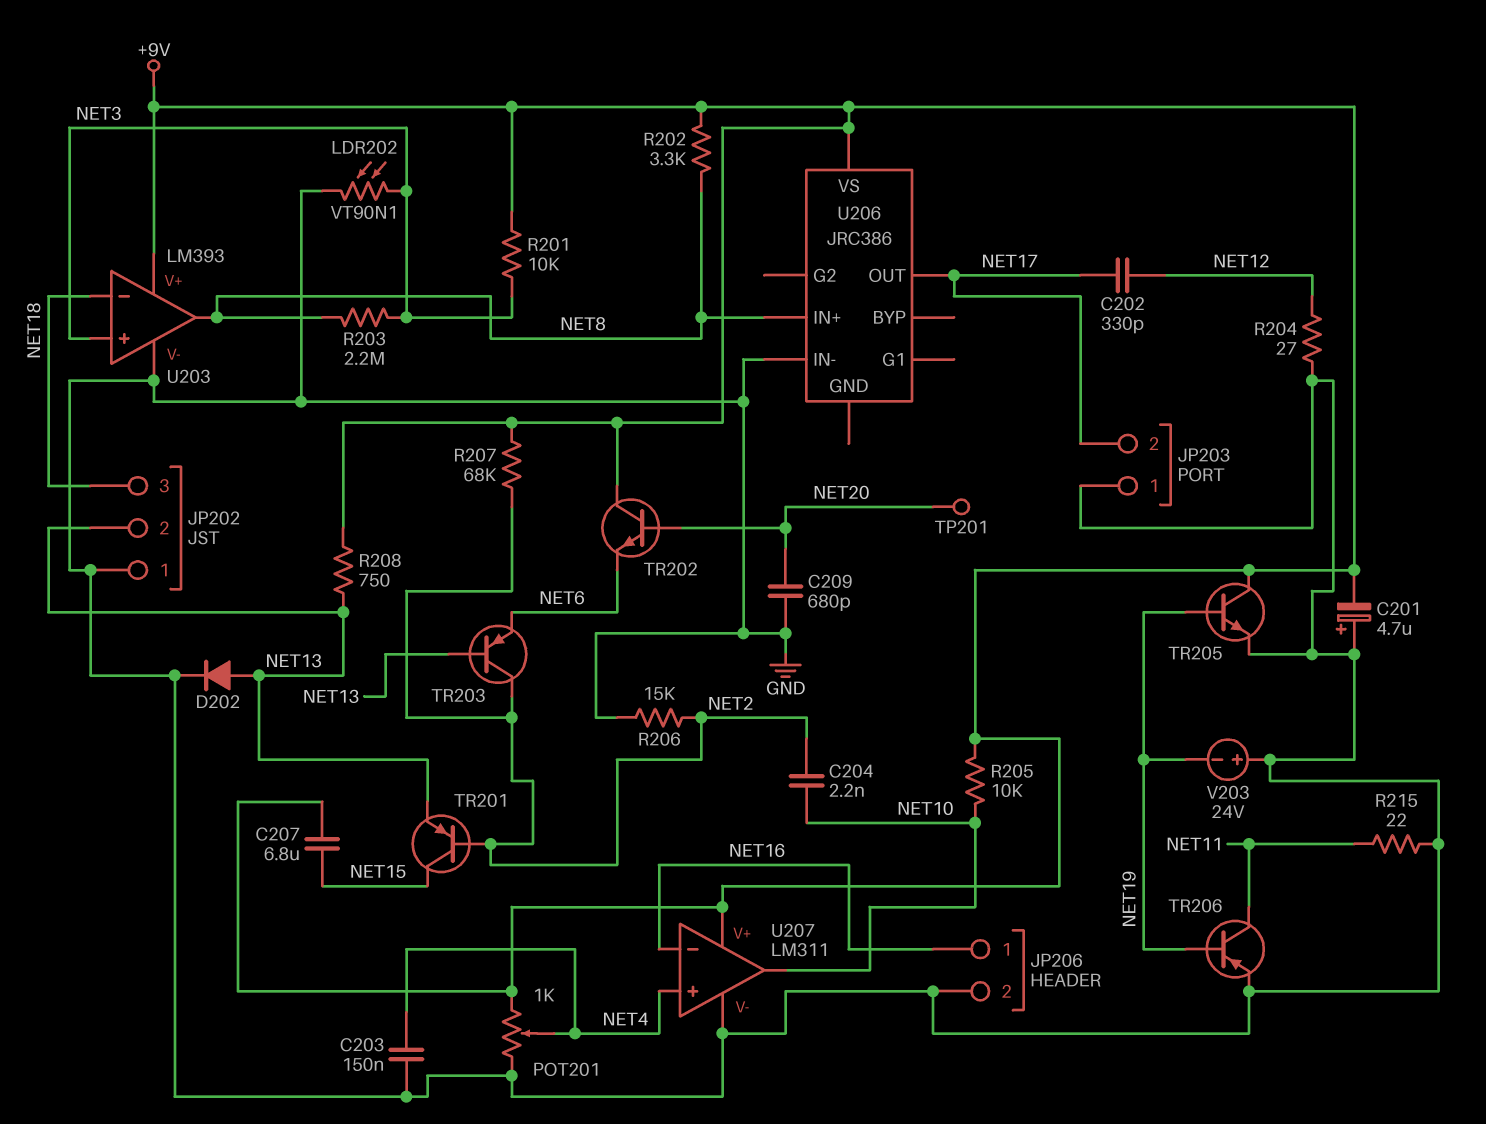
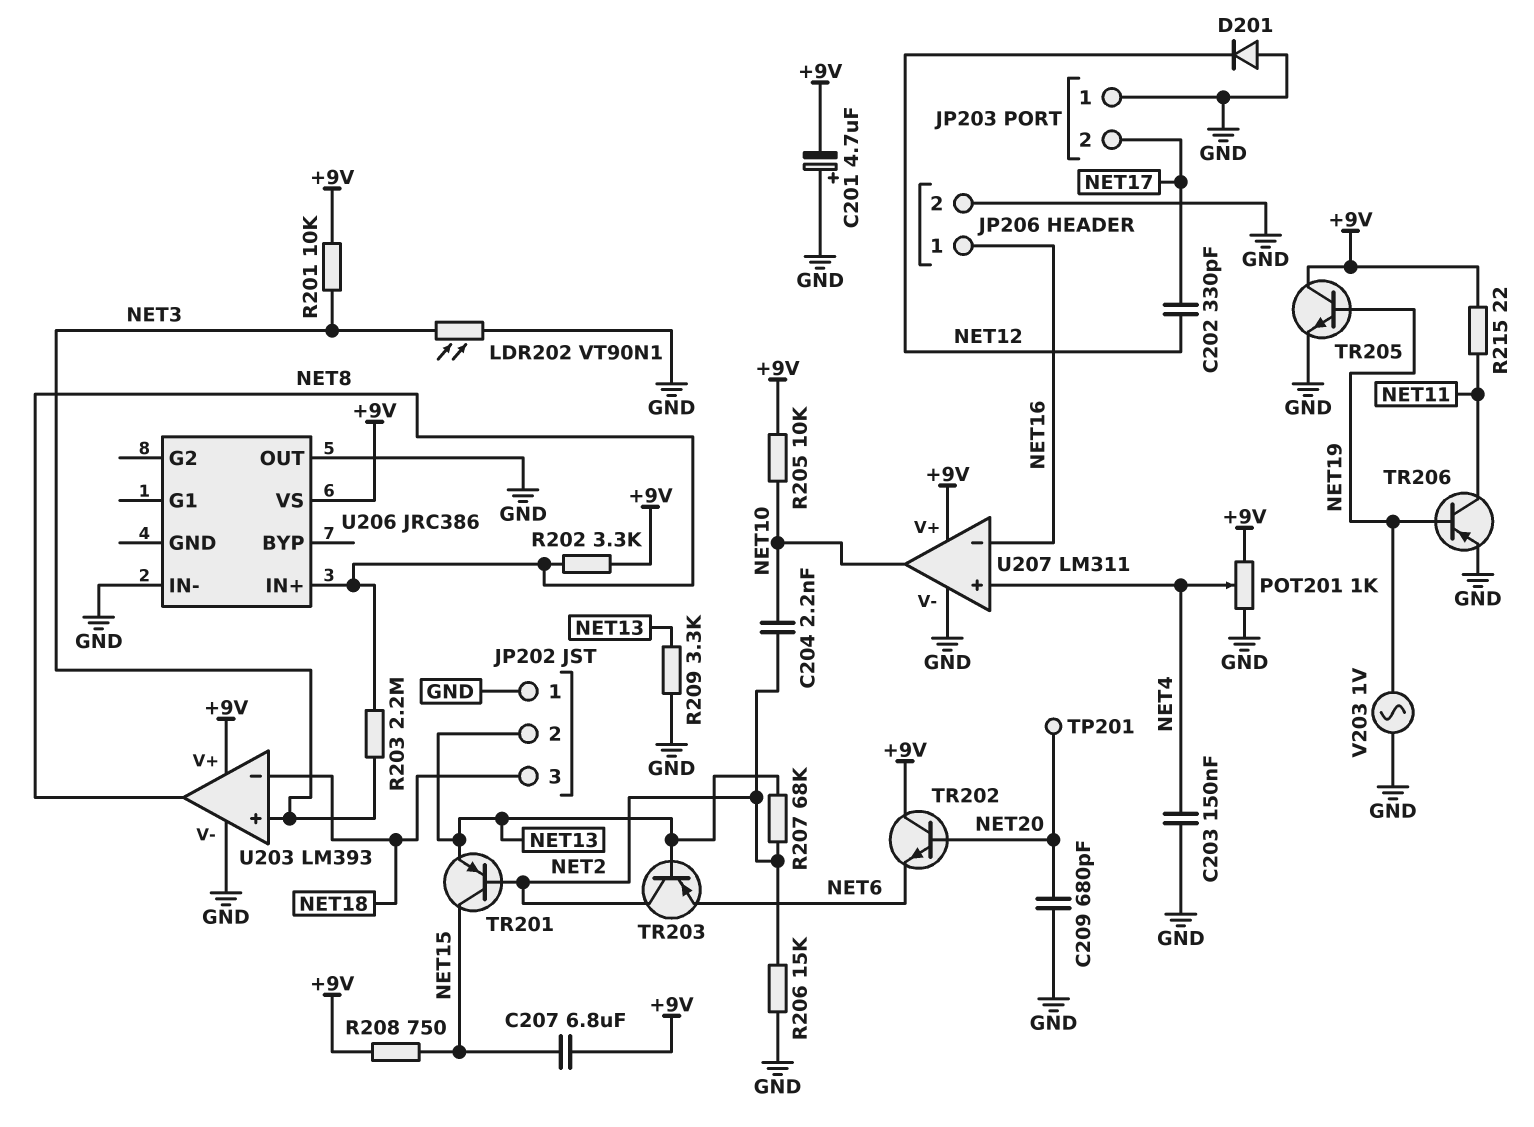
D201: none -> diode (A GND, K NET12)
D202: diode (A NET13, K GND) -> none
R204: 27 (GND, NET12) -> none
R207: 68k (+9V, NET2) -> 68k (NET2, NET13)
R208: 750 (+9V, NET13) -> 750 (+9V, NET15)
R209: none -> 3.3k (GND, NET13)
R215: 22 (GND, NET11) -> 22 (+9V, NET11)
U206 pin OUT: NET17 -> GND
V203: 24V (plus GND, minus NET19) -> AC 1V (GND, NET19)

